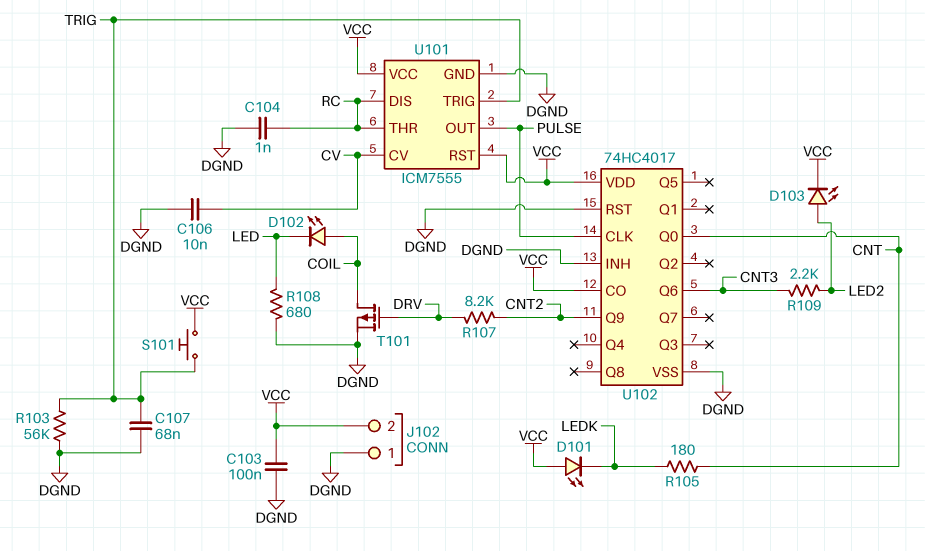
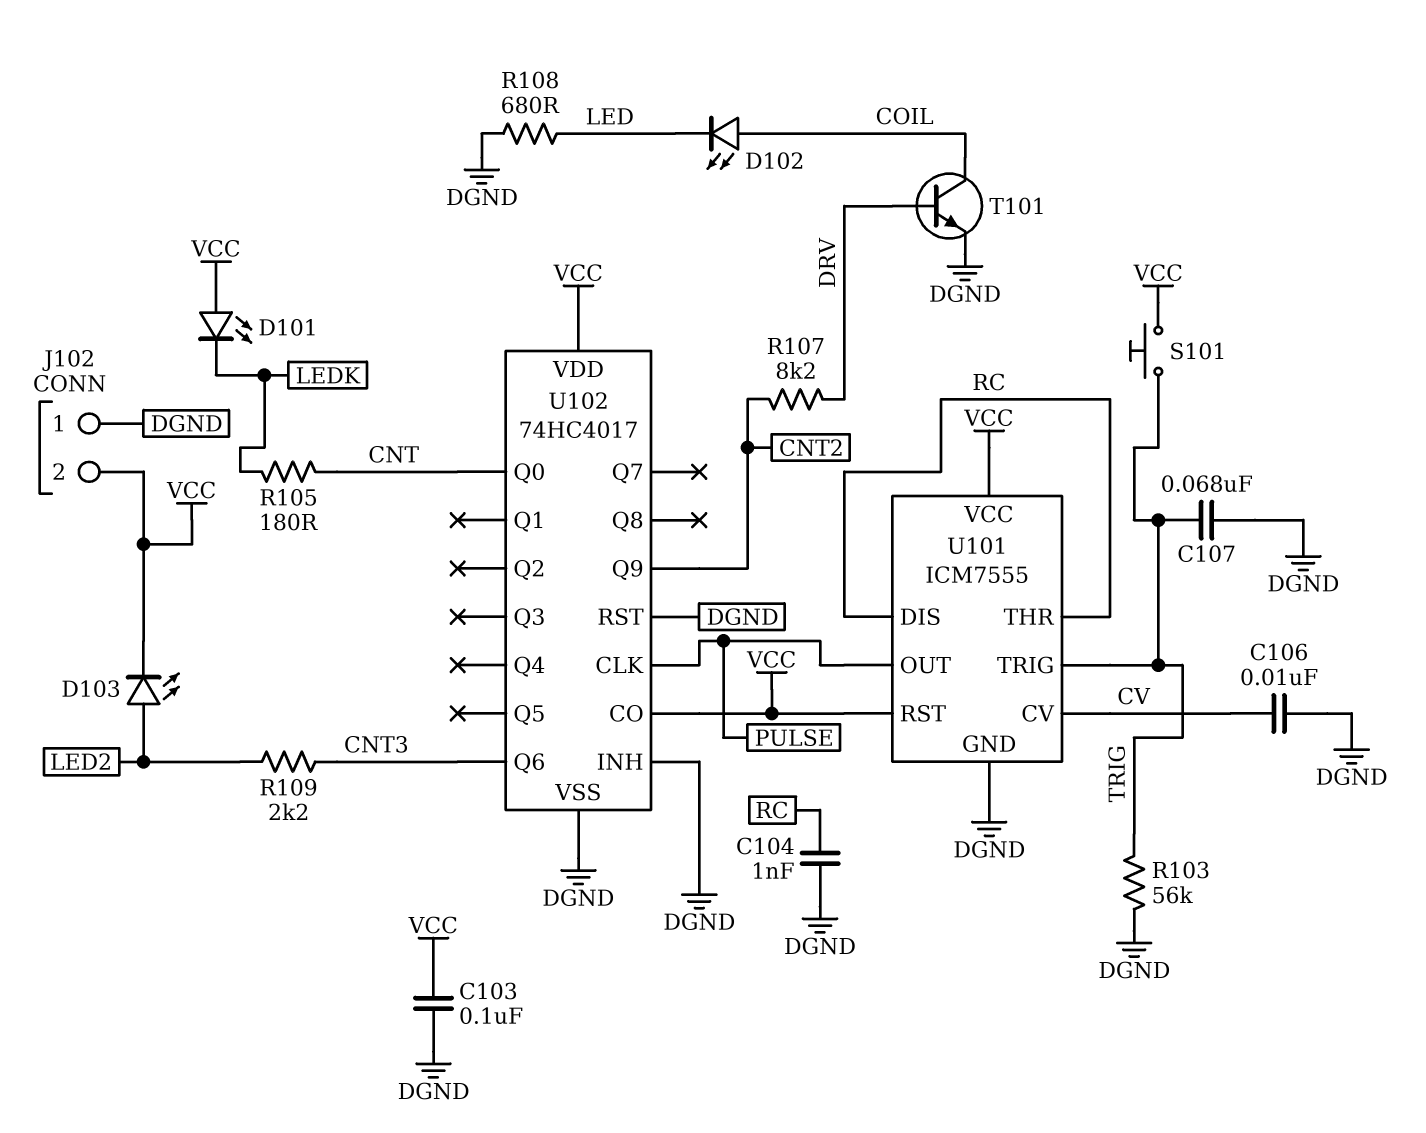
T101: PMOS (G DRV, D COIL, S DGND) -> NPN (B DRV, C COIL, E DGND)

